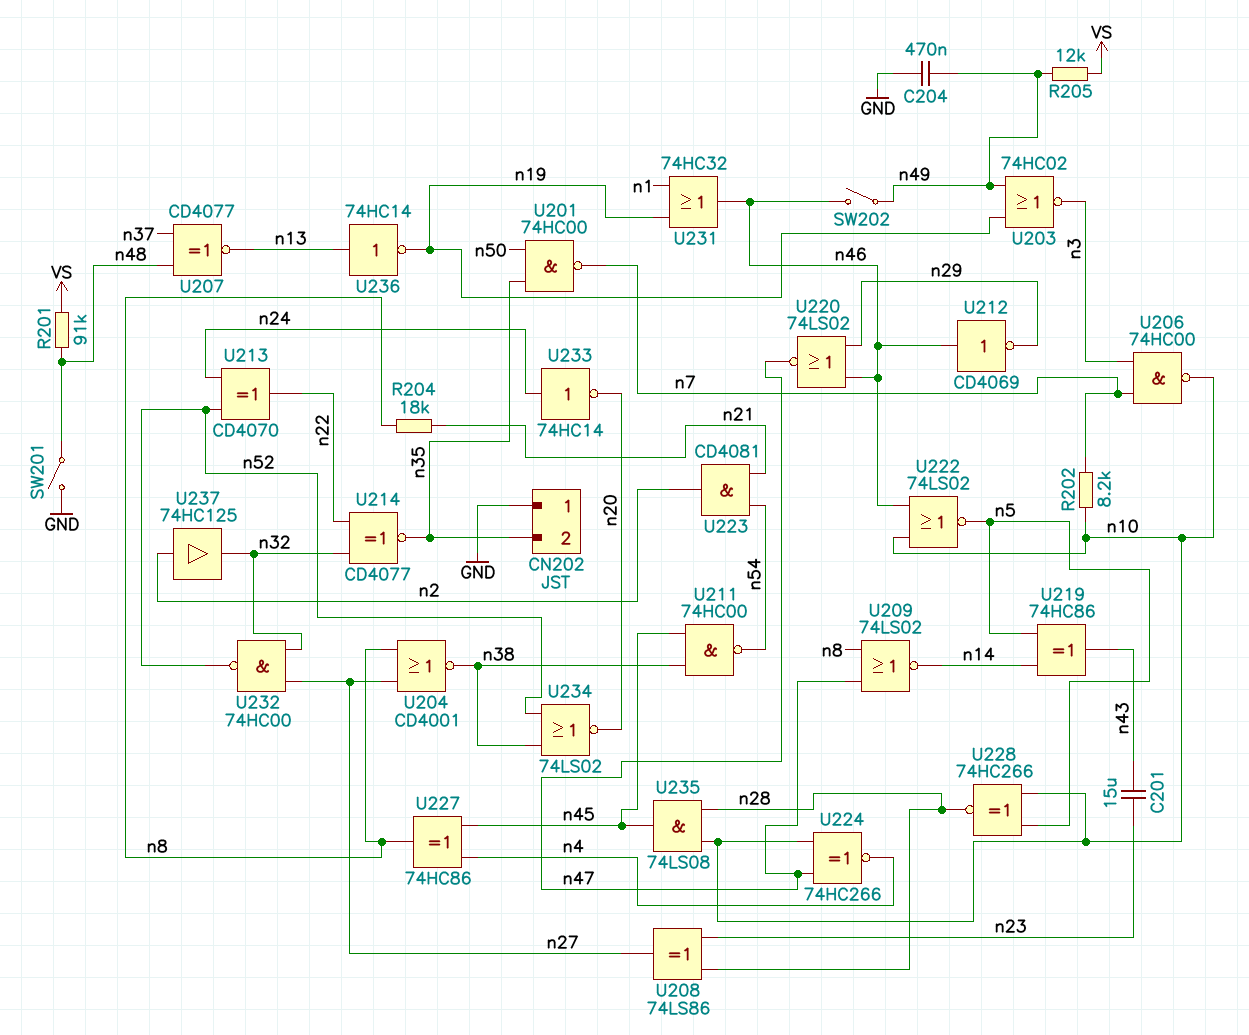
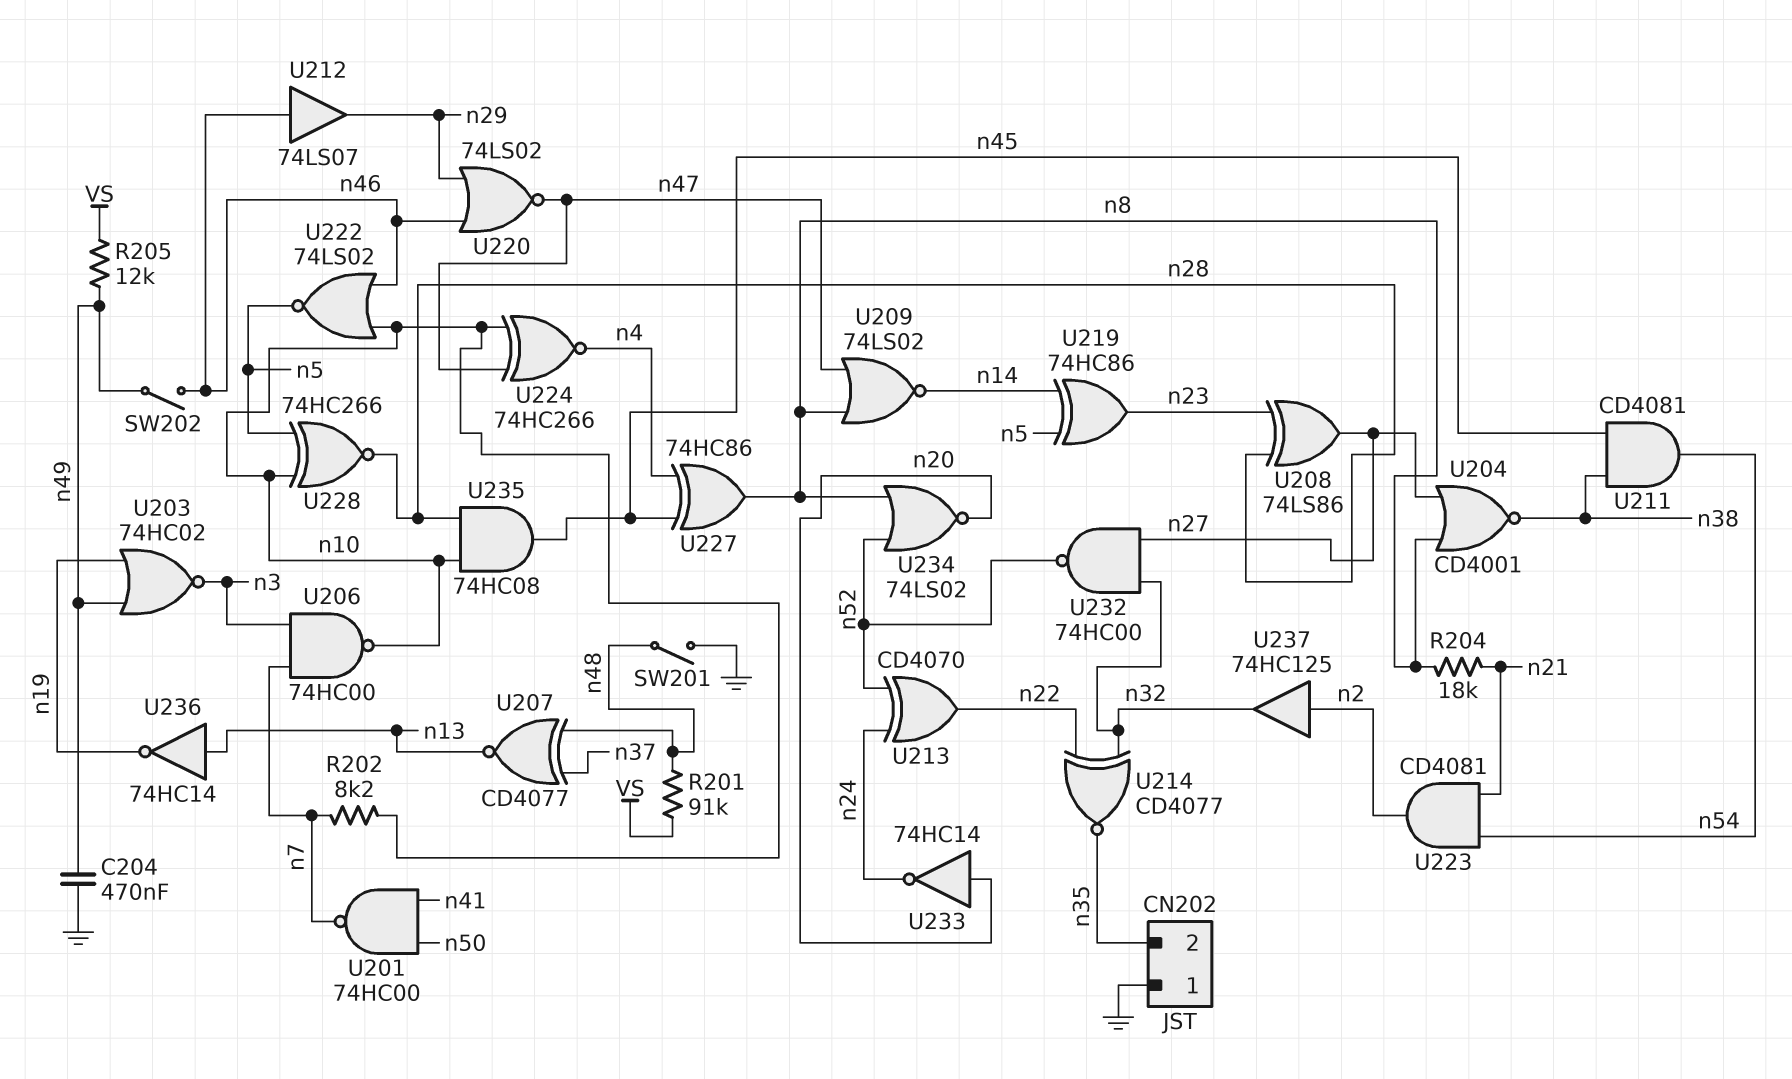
C201: 15uF (n23, n43) -> none
U201: NAND 74HC00 (in n35, in n50, out n7) -> NAND 74HC00 (in n41, in n50, out n7)
U211: NAND 74HC00 (in n38, in n45, out n54) -> AND CD4081 (in n38, in n45, out n54)
U212: NOT CD4069 (in n46, out n29) -> buffer 74LS07 (in n46, out n29)
U219: XOR 74HC86 (in n5, in n14, out n43) -> XOR 74HC86 (in n5, in n14, out n23)
U231: OR 74HC32 (in n1, in n19, out n46) -> none
U233: NOT 74HC14 (in n24, out n20) -> NOT 74HC14 (in n20, out n24)
U234: NOR 74LS02 (in n38, in n52, out n20) -> NOR 74LS02 (in n8, in n52, out n20)
U235: AND 74LS08 (in n10, in n28, out n45) -> AND 74HC08 (in n10, in n28, out n45)

